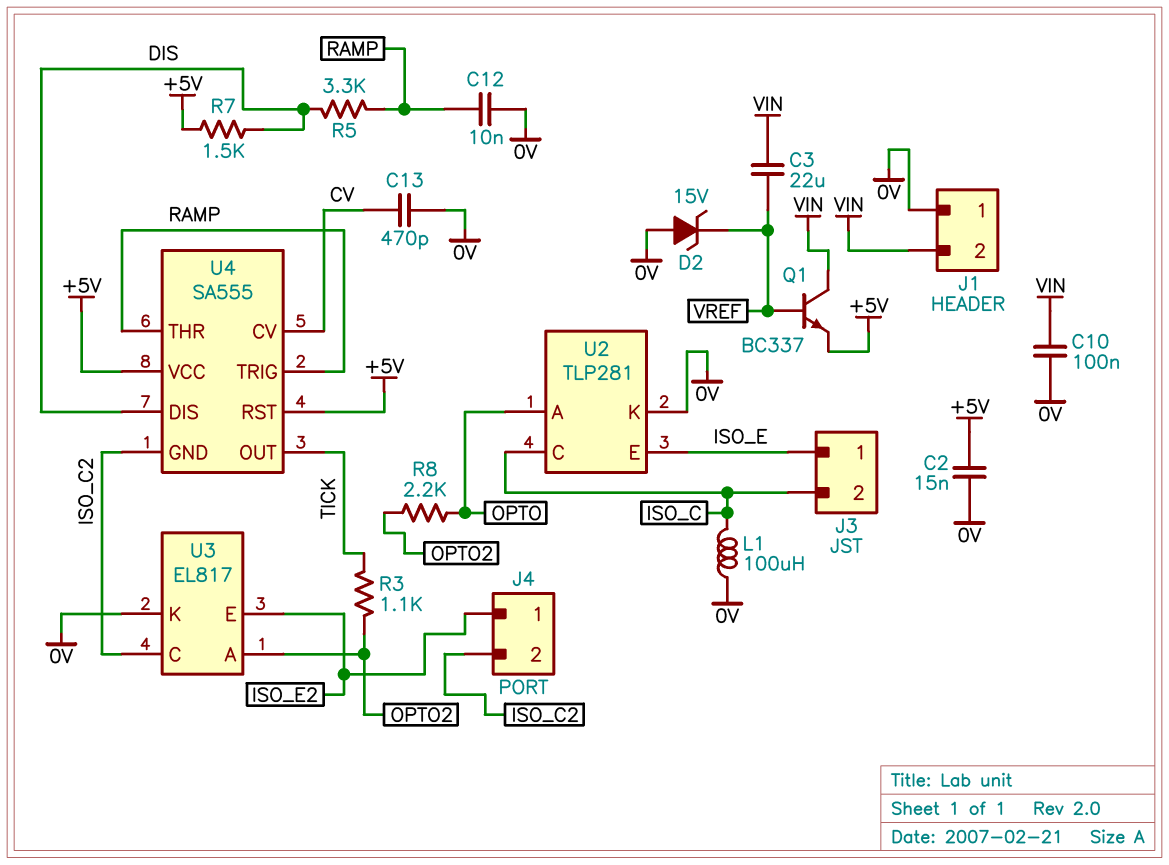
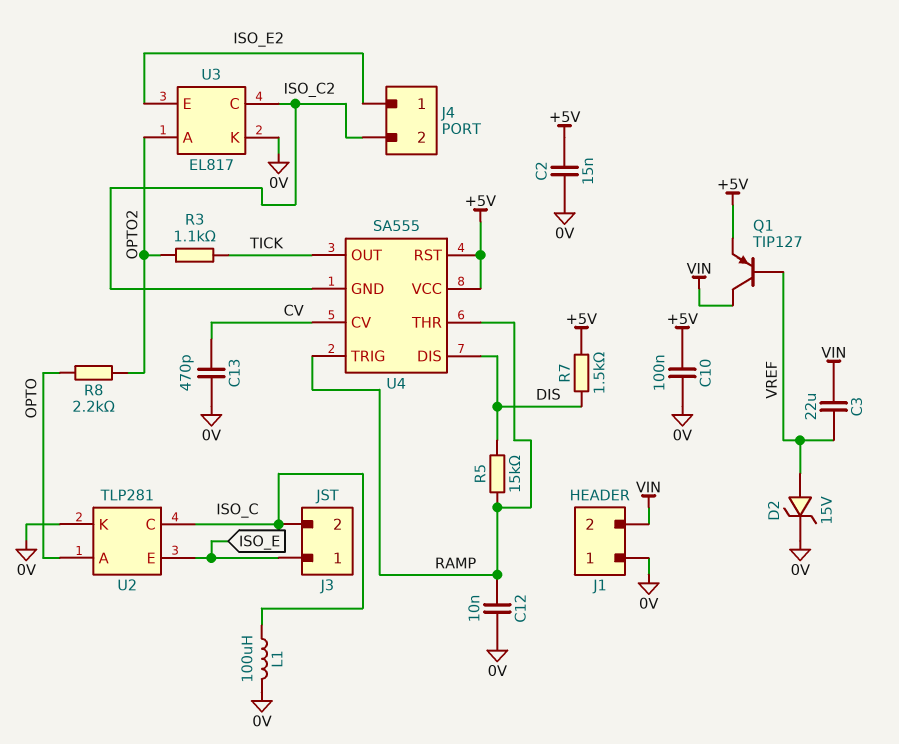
C10: 100nF (0V, VIN) -> 100nF (+5V, 0V)
D2: zener 15V (A 0V, K VREF) -> zener 15V (A VREF, K 0V)
Q1: NPN BC337 (B VREF, C VIN, E +5V) -> PNP TIP127 (B VREF, C VIN, E +5V)
R5: 3.3k (DIS, RAMP) -> 15k (DIS, RAMP)

